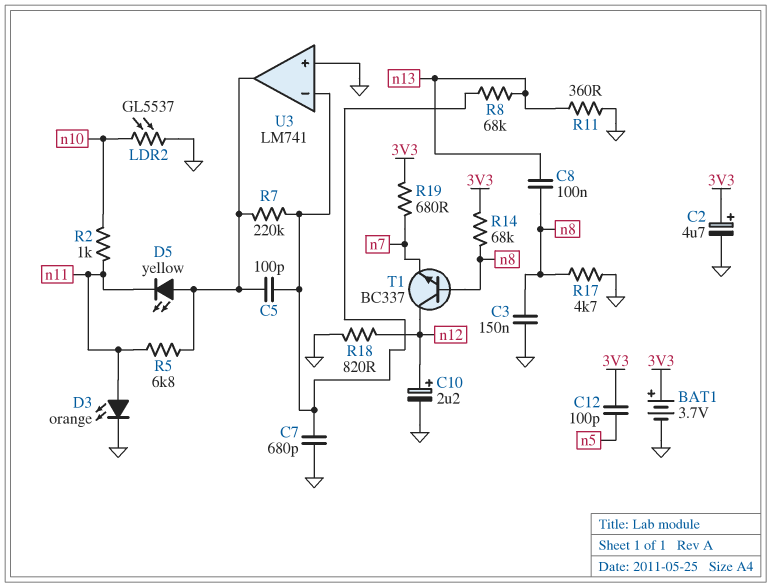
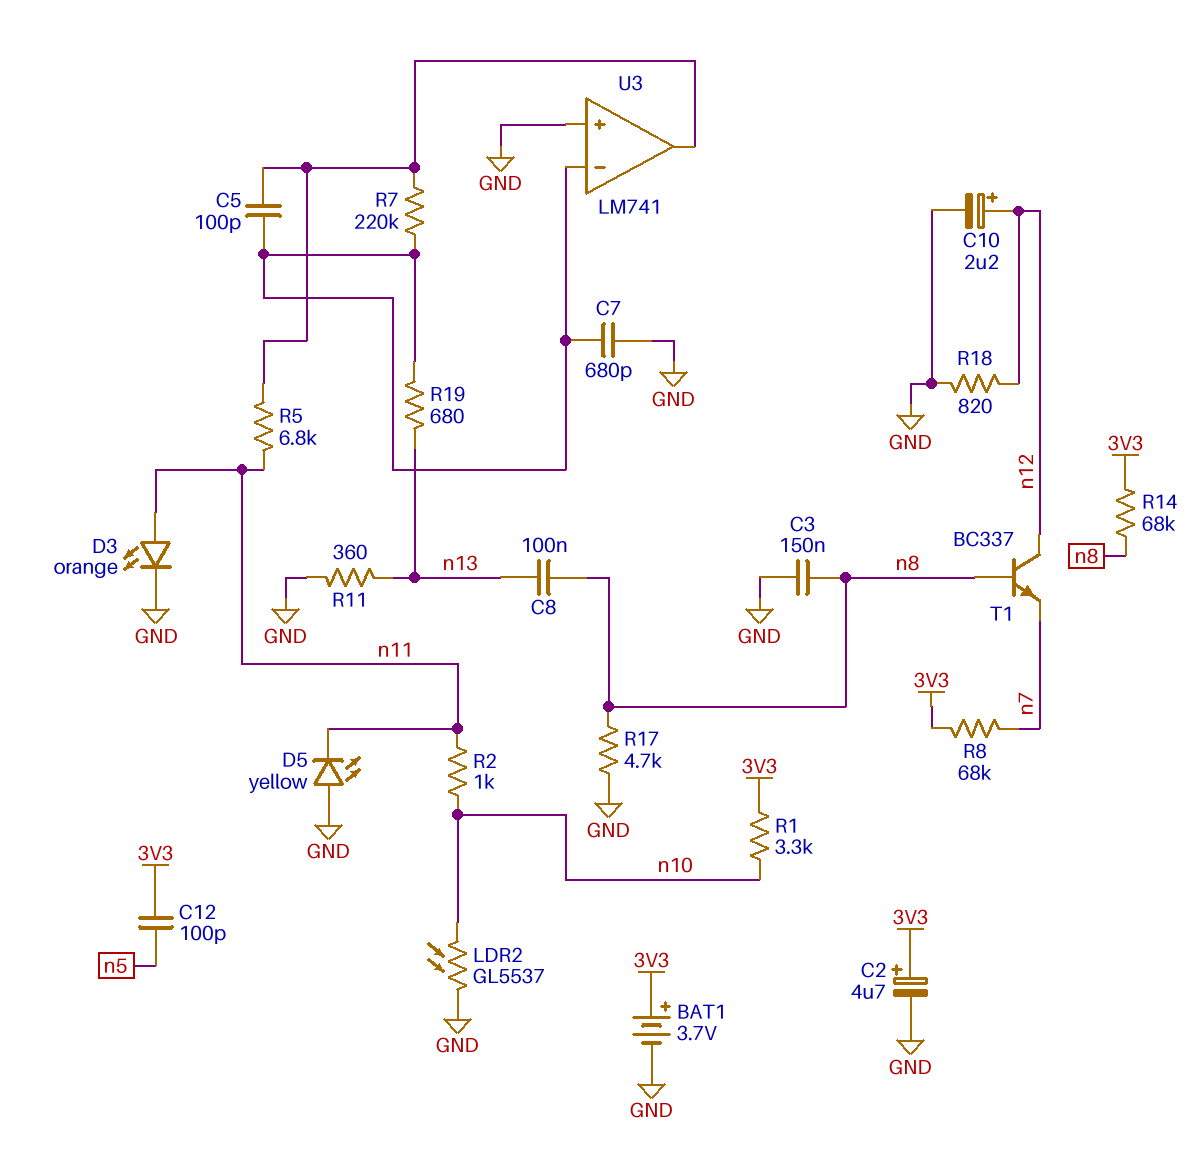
D5: LED yellow (A U3/out, K n11) -> LED yellow (A GND, K n11)
R1: none -> 3.3k (3V3, n10)
R8: 68k (U3/in-, n13) -> 68k (3V3, n7)
R19: 680 (3V3, n7) -> 680 (U3/in-, n13)

